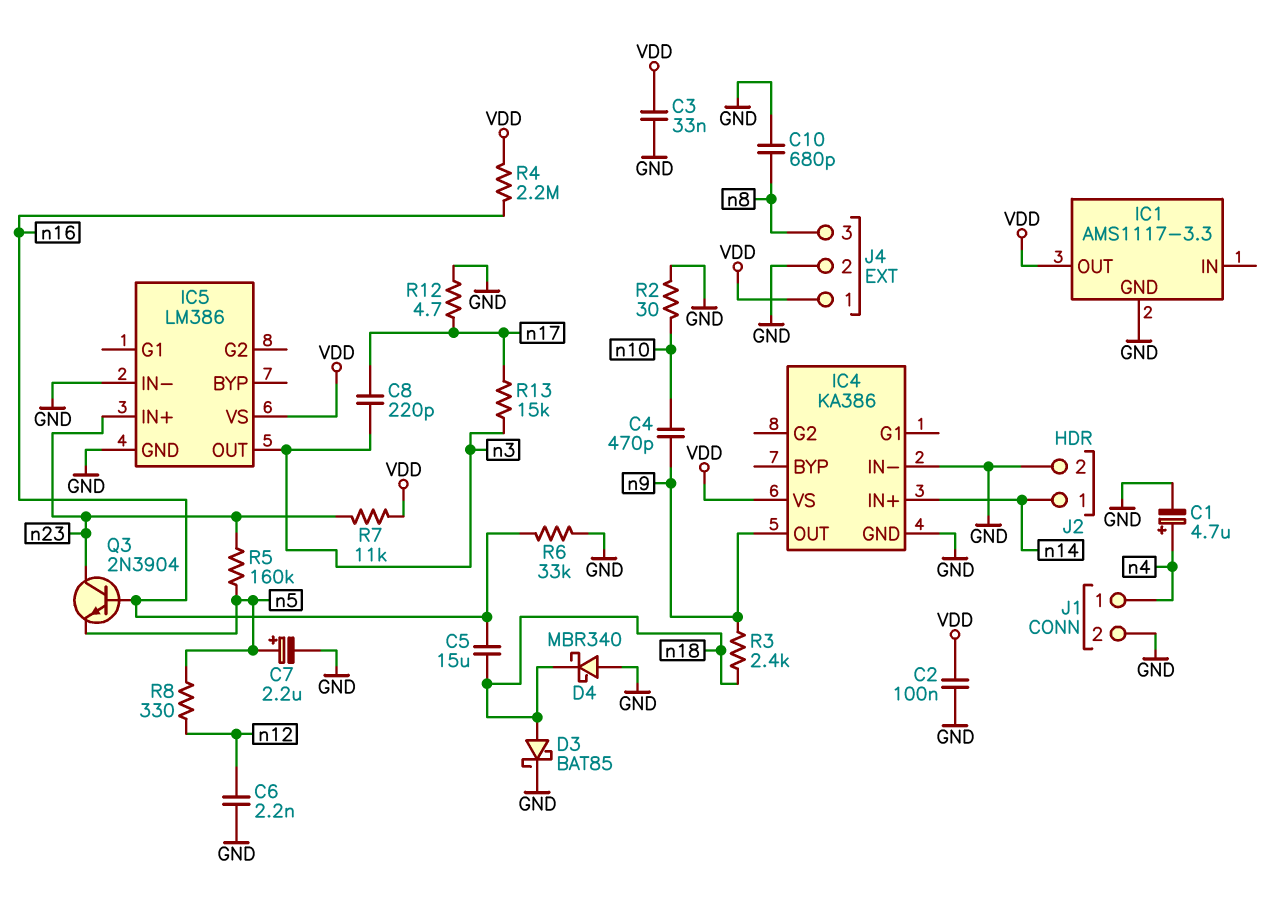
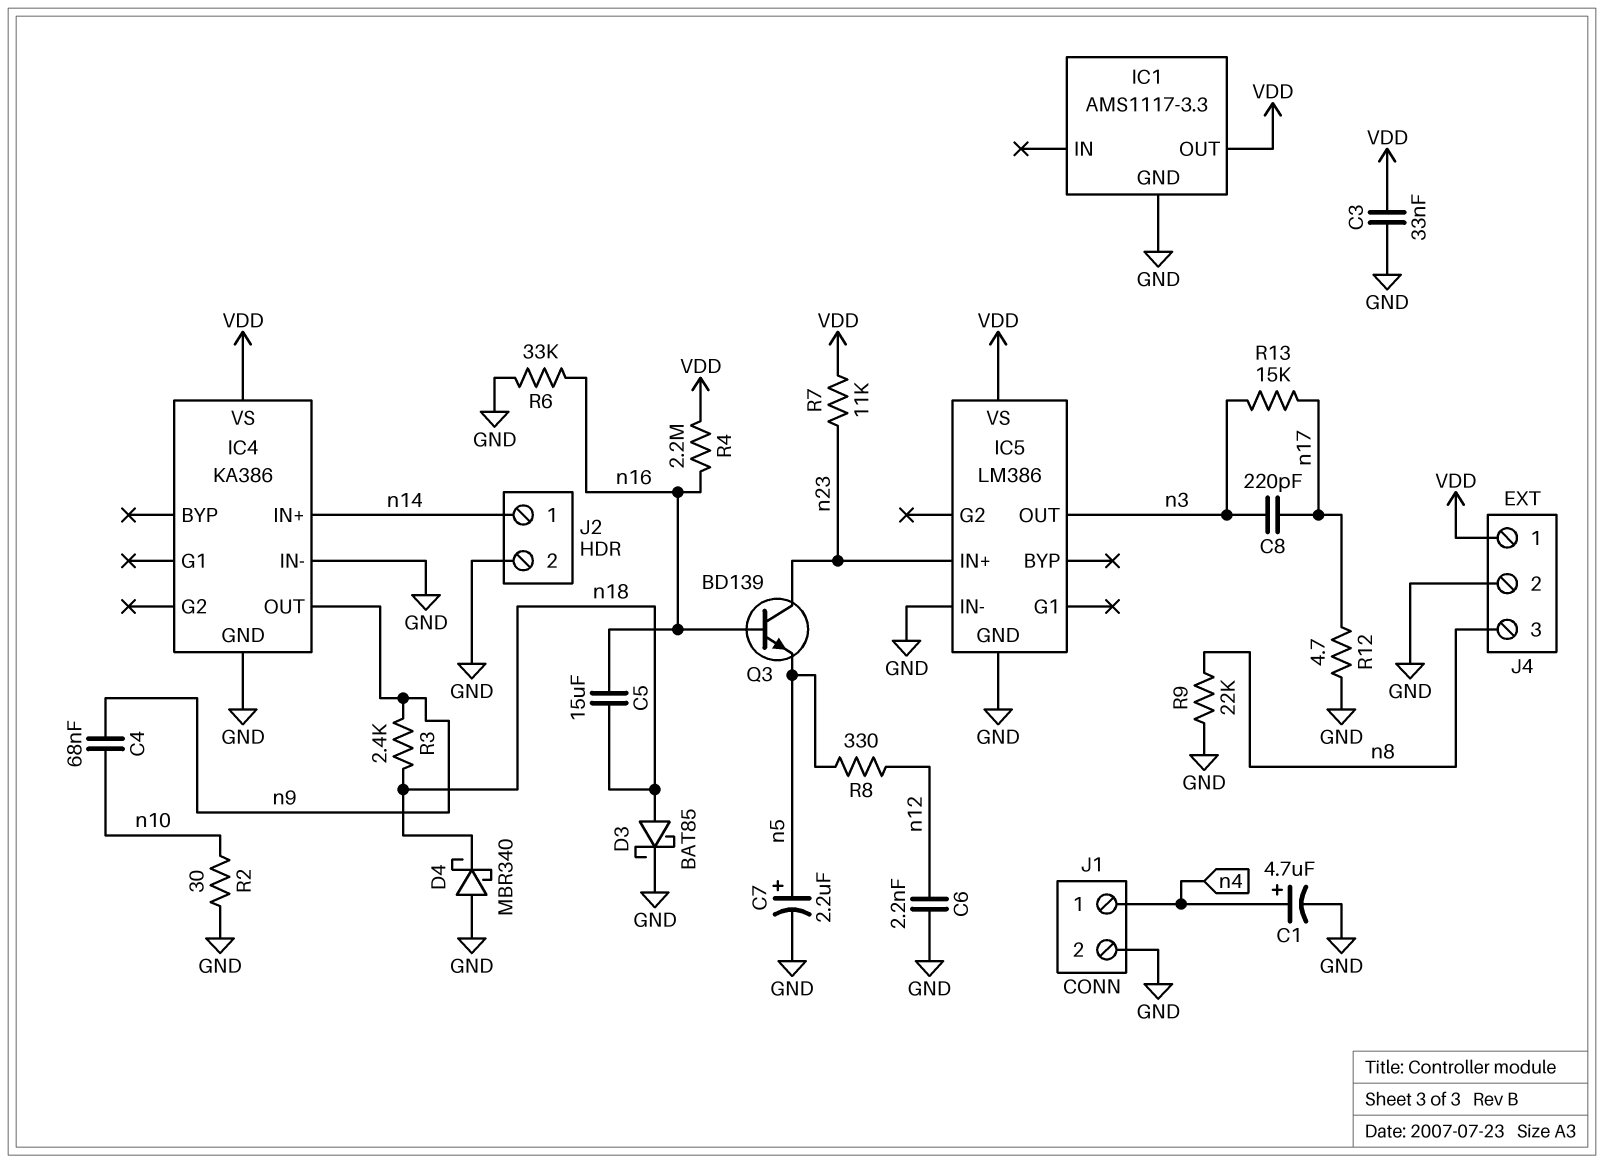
C2: 100nF (GND, VDD) -> none
C4: 470pF (n9, n10) -> 68nF (n9, n10)
C10: 680pF (GND, n8) -> none
Q3: NPN 2N3904 (B n16, C n23, E n5) -> NPN BD139 (B n16, C n23, E n5)
R5: 160k (n5, n23) -> none
R9: none -> 22k (GND, n8)

